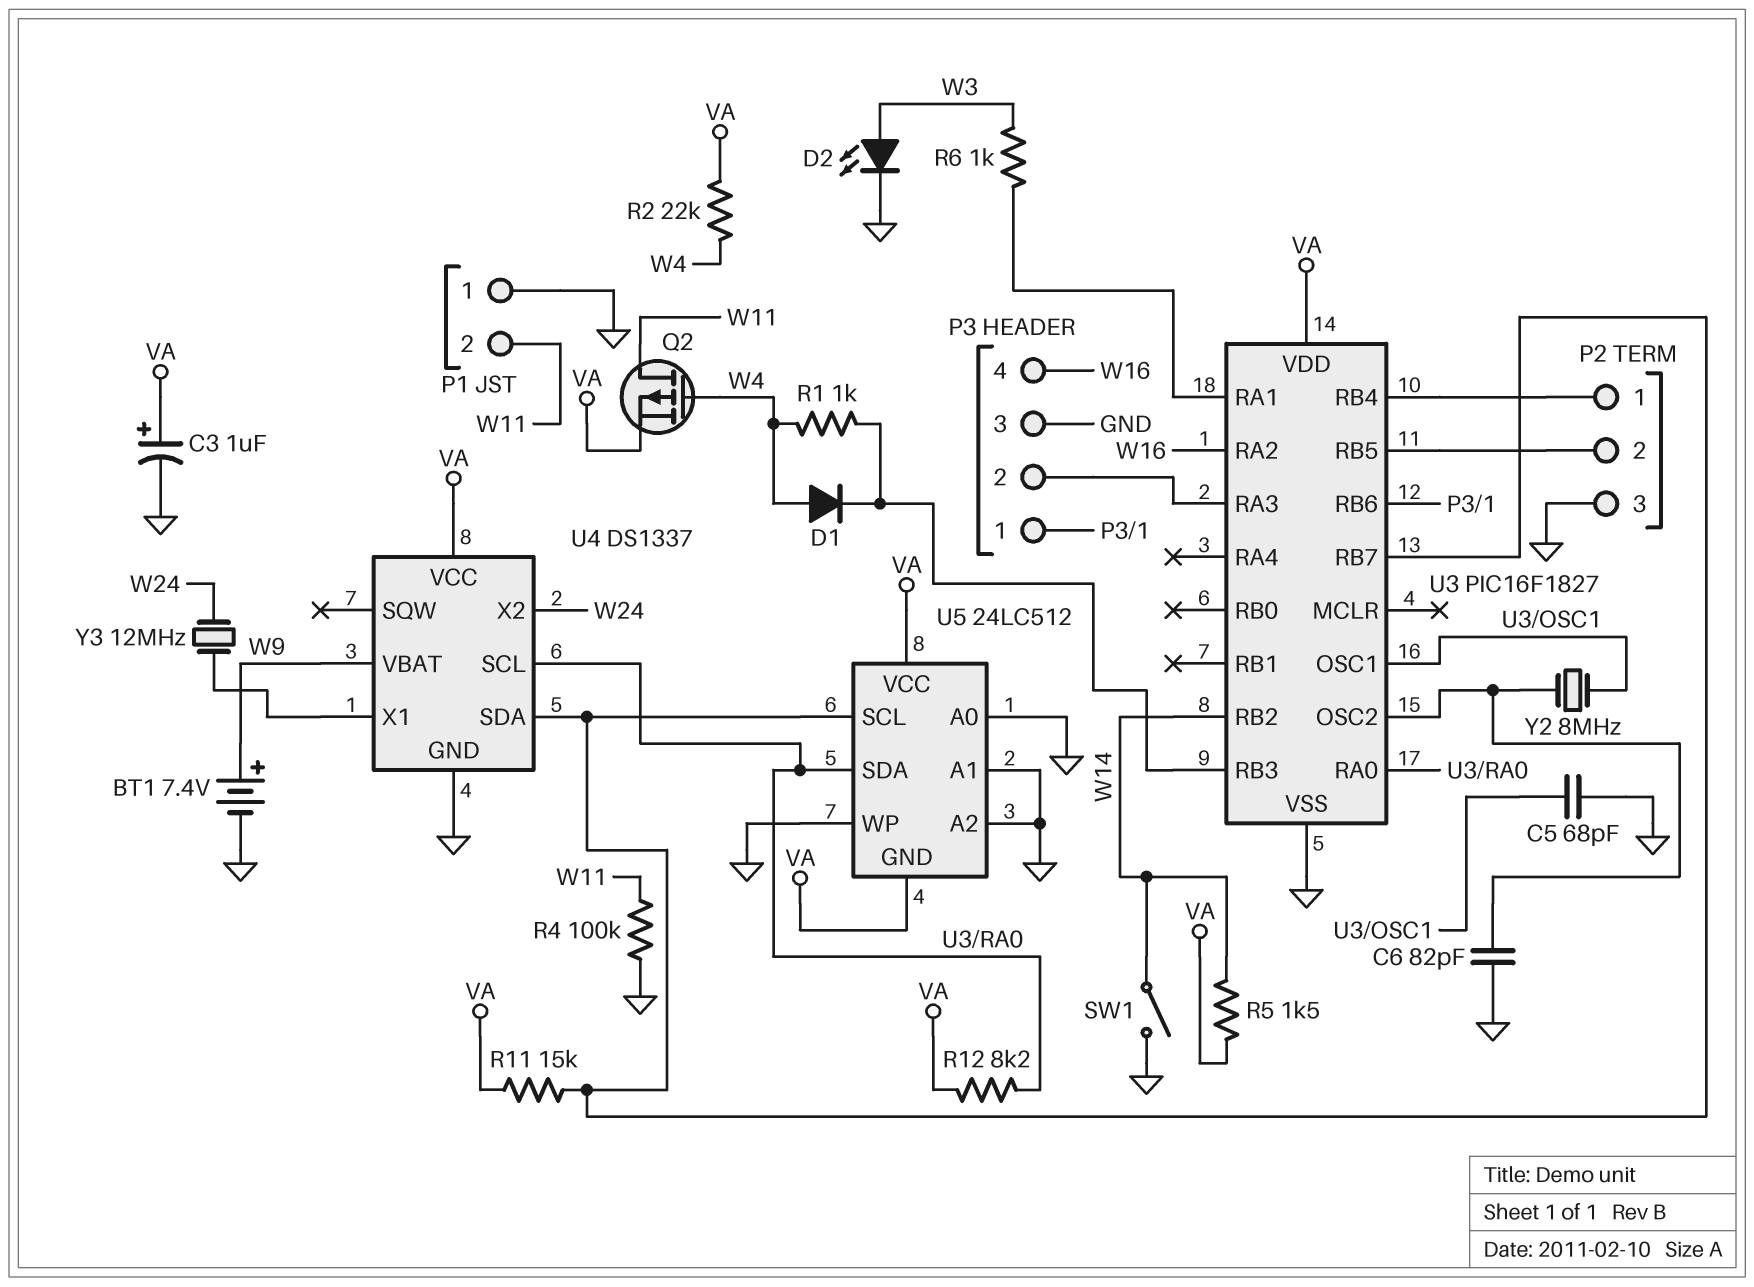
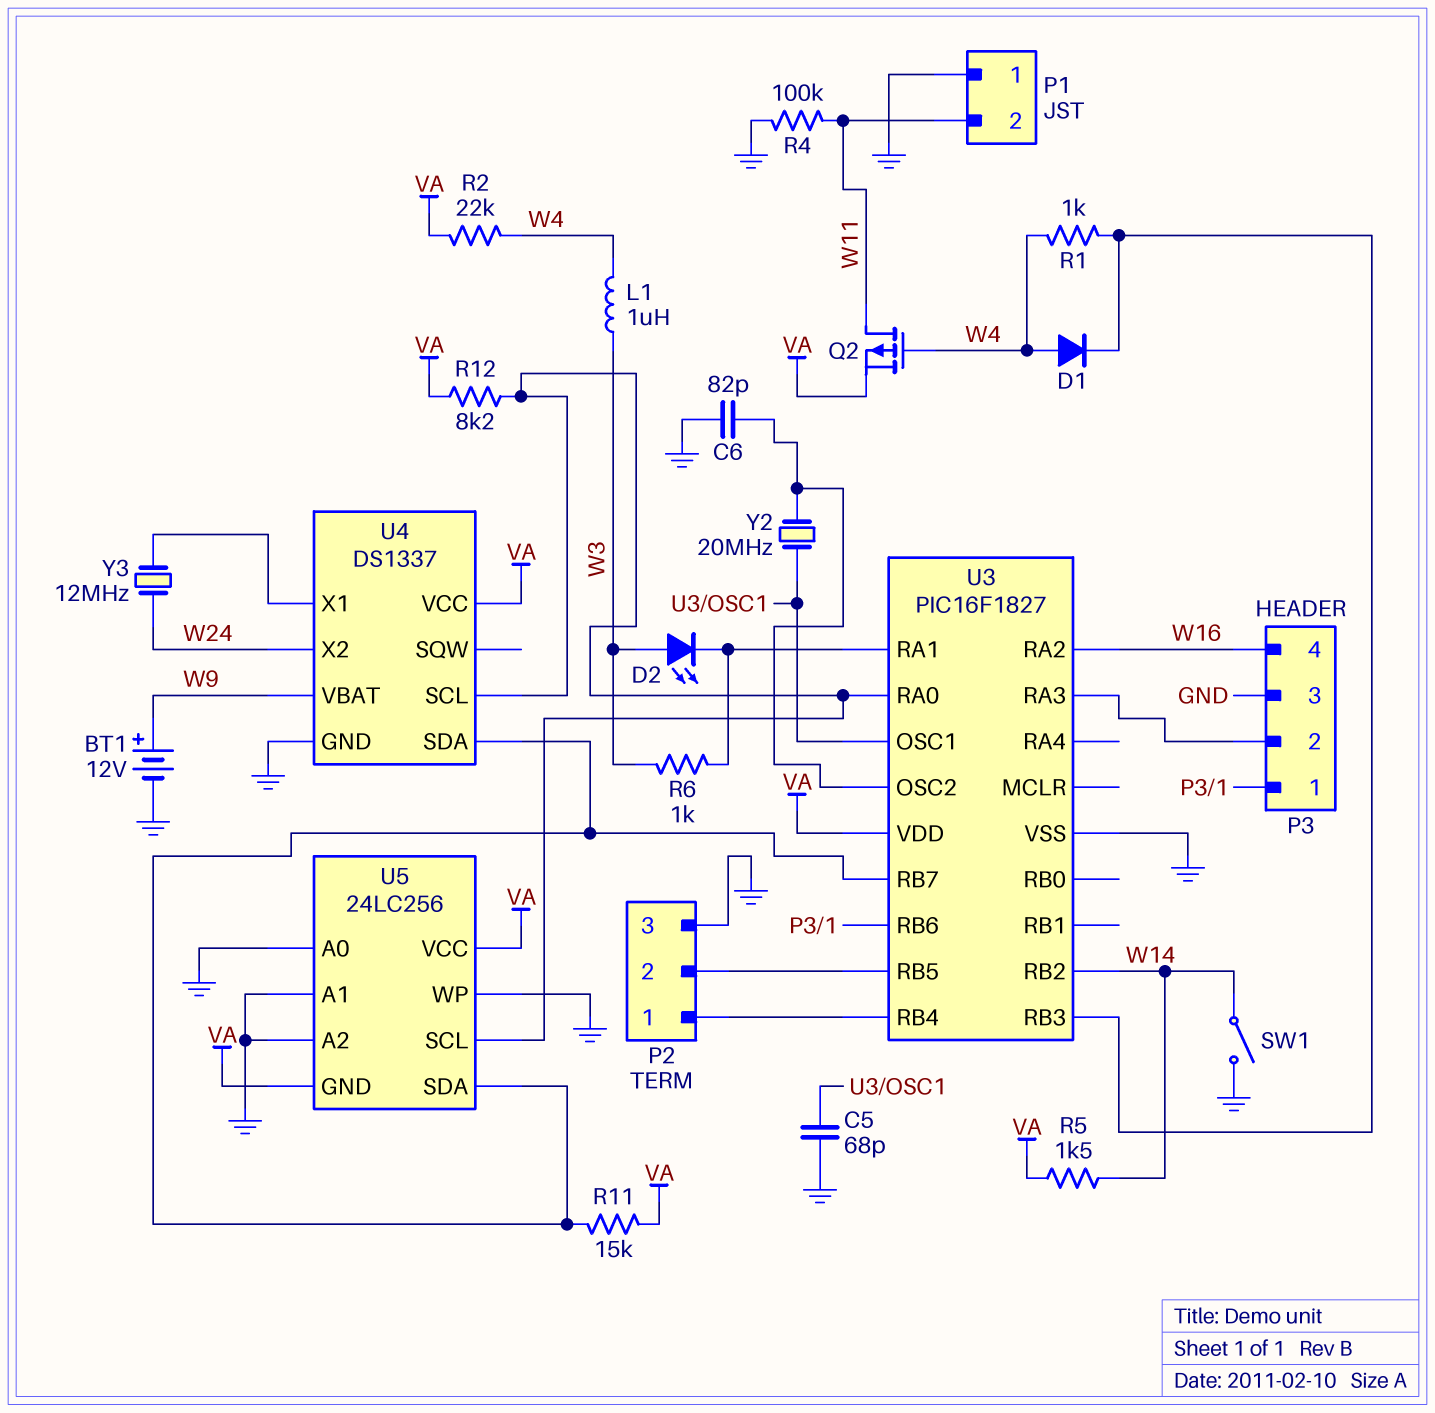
BT1: 7.4V (plus W9, minus GND) -> 12V (plus W9, minus GND)
C3: 1uF (plus VA, minus GND) -> none
D2: LED (A W3, K GND) -> LED (A W3, K U3/RA1)
L1: none -> 1uH (W3, W4)
U5: 24LC512 -> 24LC256
U5 pin SCL: U3/RB7 -> U3/RA0
U5 pin SDA: U3/RA0 -> U3/RB7
Y2: 8MHz (U3/OSC1, U3/OSC2) -> 20MHz (U3/OSC1, U3/OSC2)

